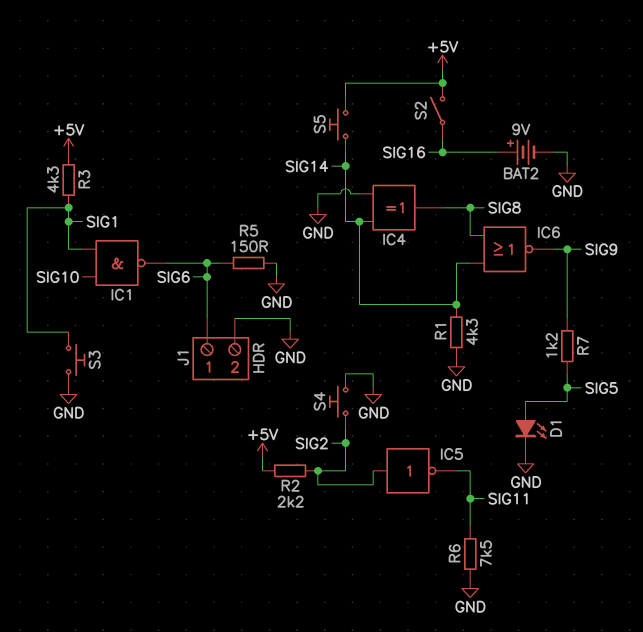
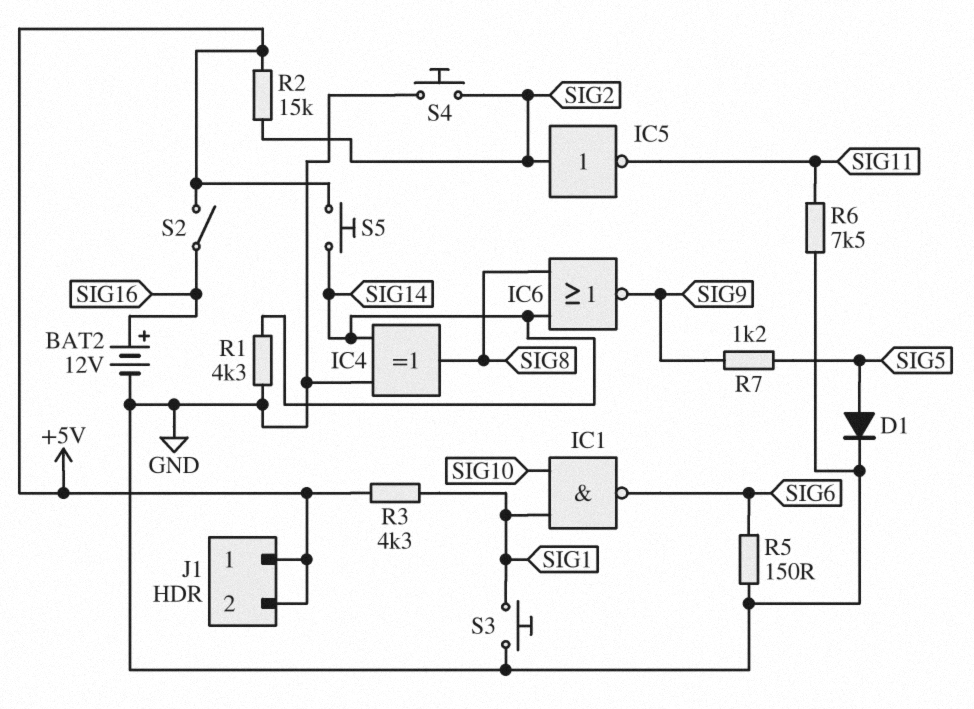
BAT2: 9V (plus SIG16, minus GND) -> 12V (plus SIG16, minus GND)
D1: LED (A SIG5, K GND) -> diode (A SIG5, K GND)
J1 pin 1: SIG6 -> +5V
J1 pin 2: GND -> +5V
R2: 2.2k (+5V, SIG2) -> 15k (+5V, SIG2)

